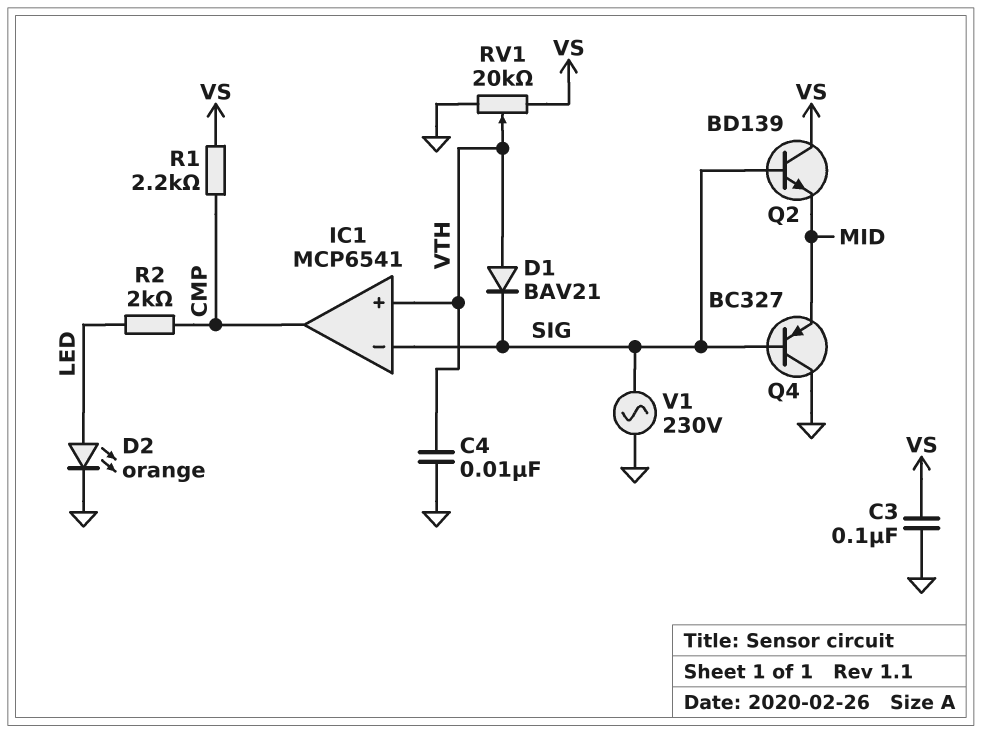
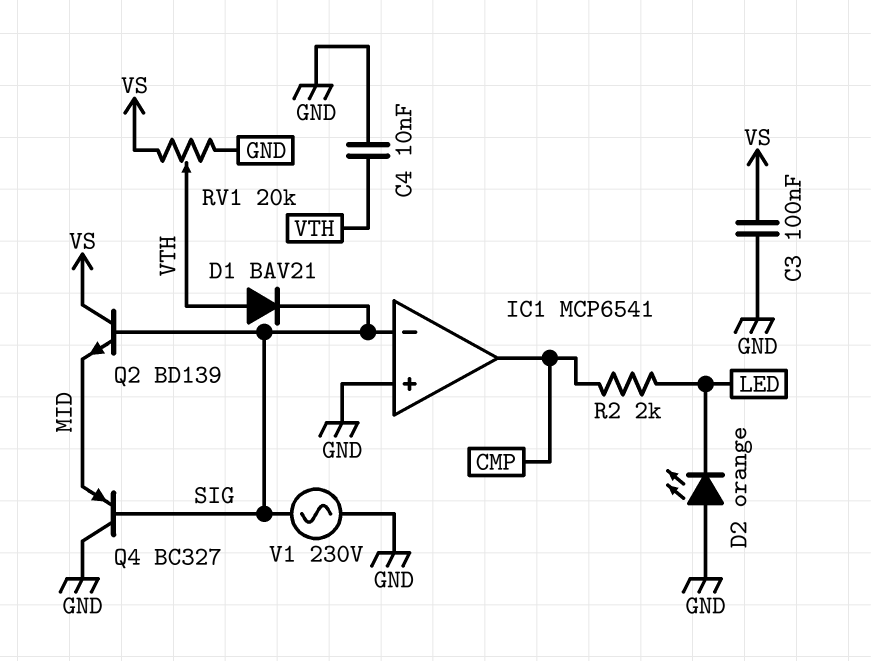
D2: LED orange (A LED, K GND) -> LED orange (A GND, K LED)
IC1 pin in+: VTH -> GND
R1: 2.2k (CMP, VS) -> none

